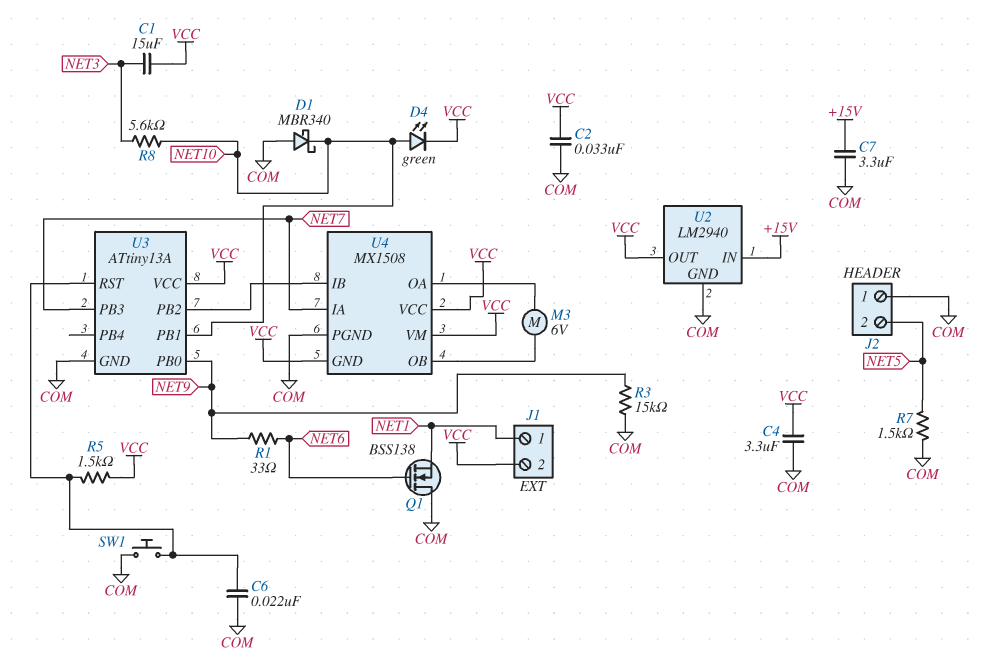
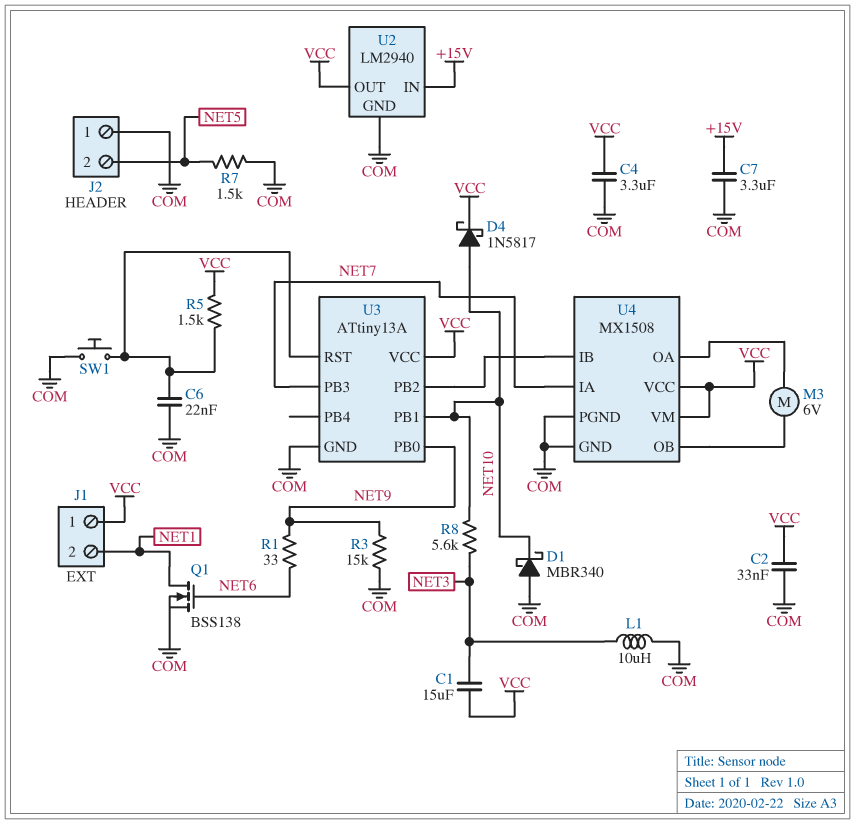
D4: LED green (A NET10, K VCC) -> schottky 1N5817 (A NET10, K VCC)
J1 pin 1: NET1 -> VCC
J1 pin 2: VCC -> NET1
L1: none -> 10uH (COM, NET3)
Q1: NMOS BSS138 (G NET6, D COM, S NET1) -> NMOS BSS138 (G NET6, D NET1, S COM)
U4 pin GND: VCC -> COM

